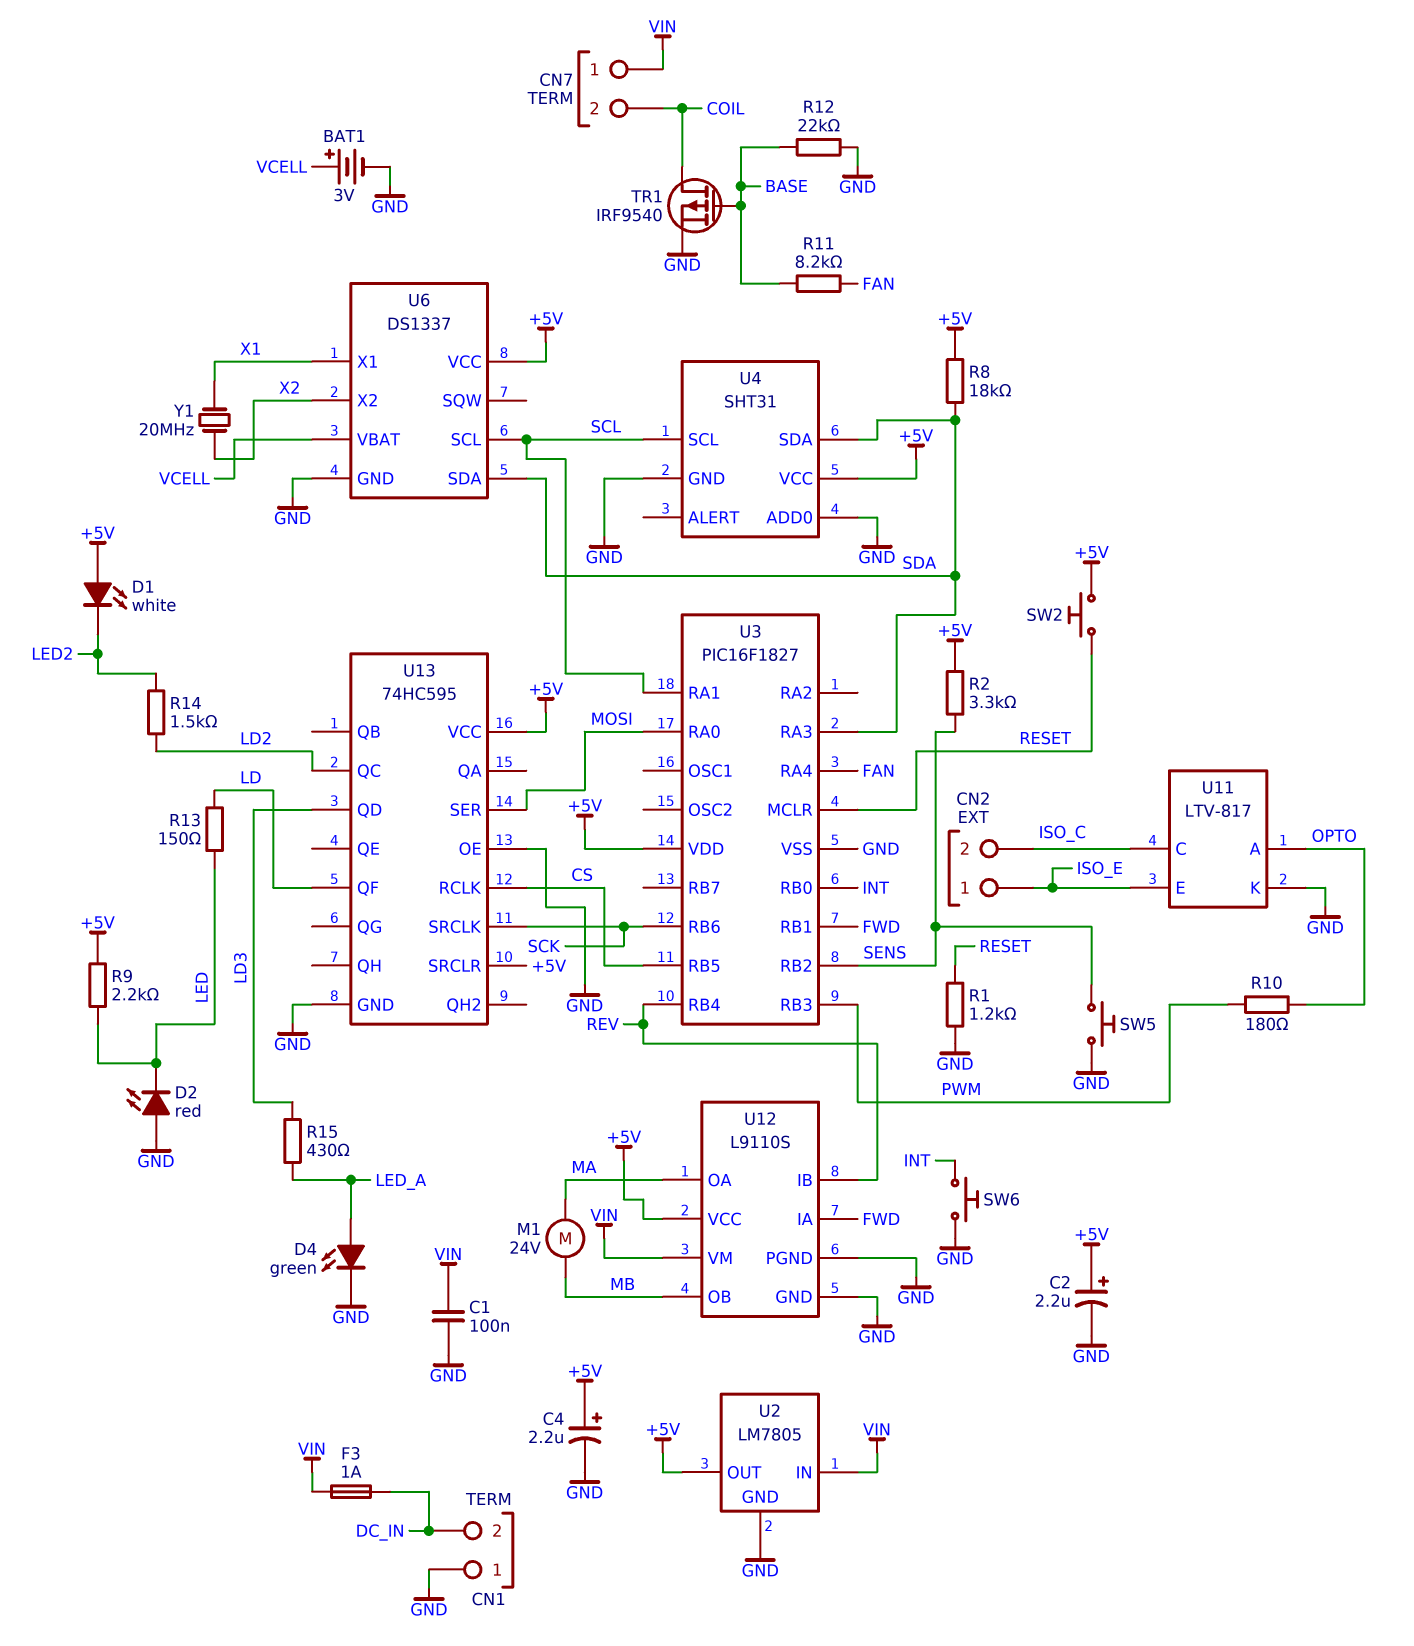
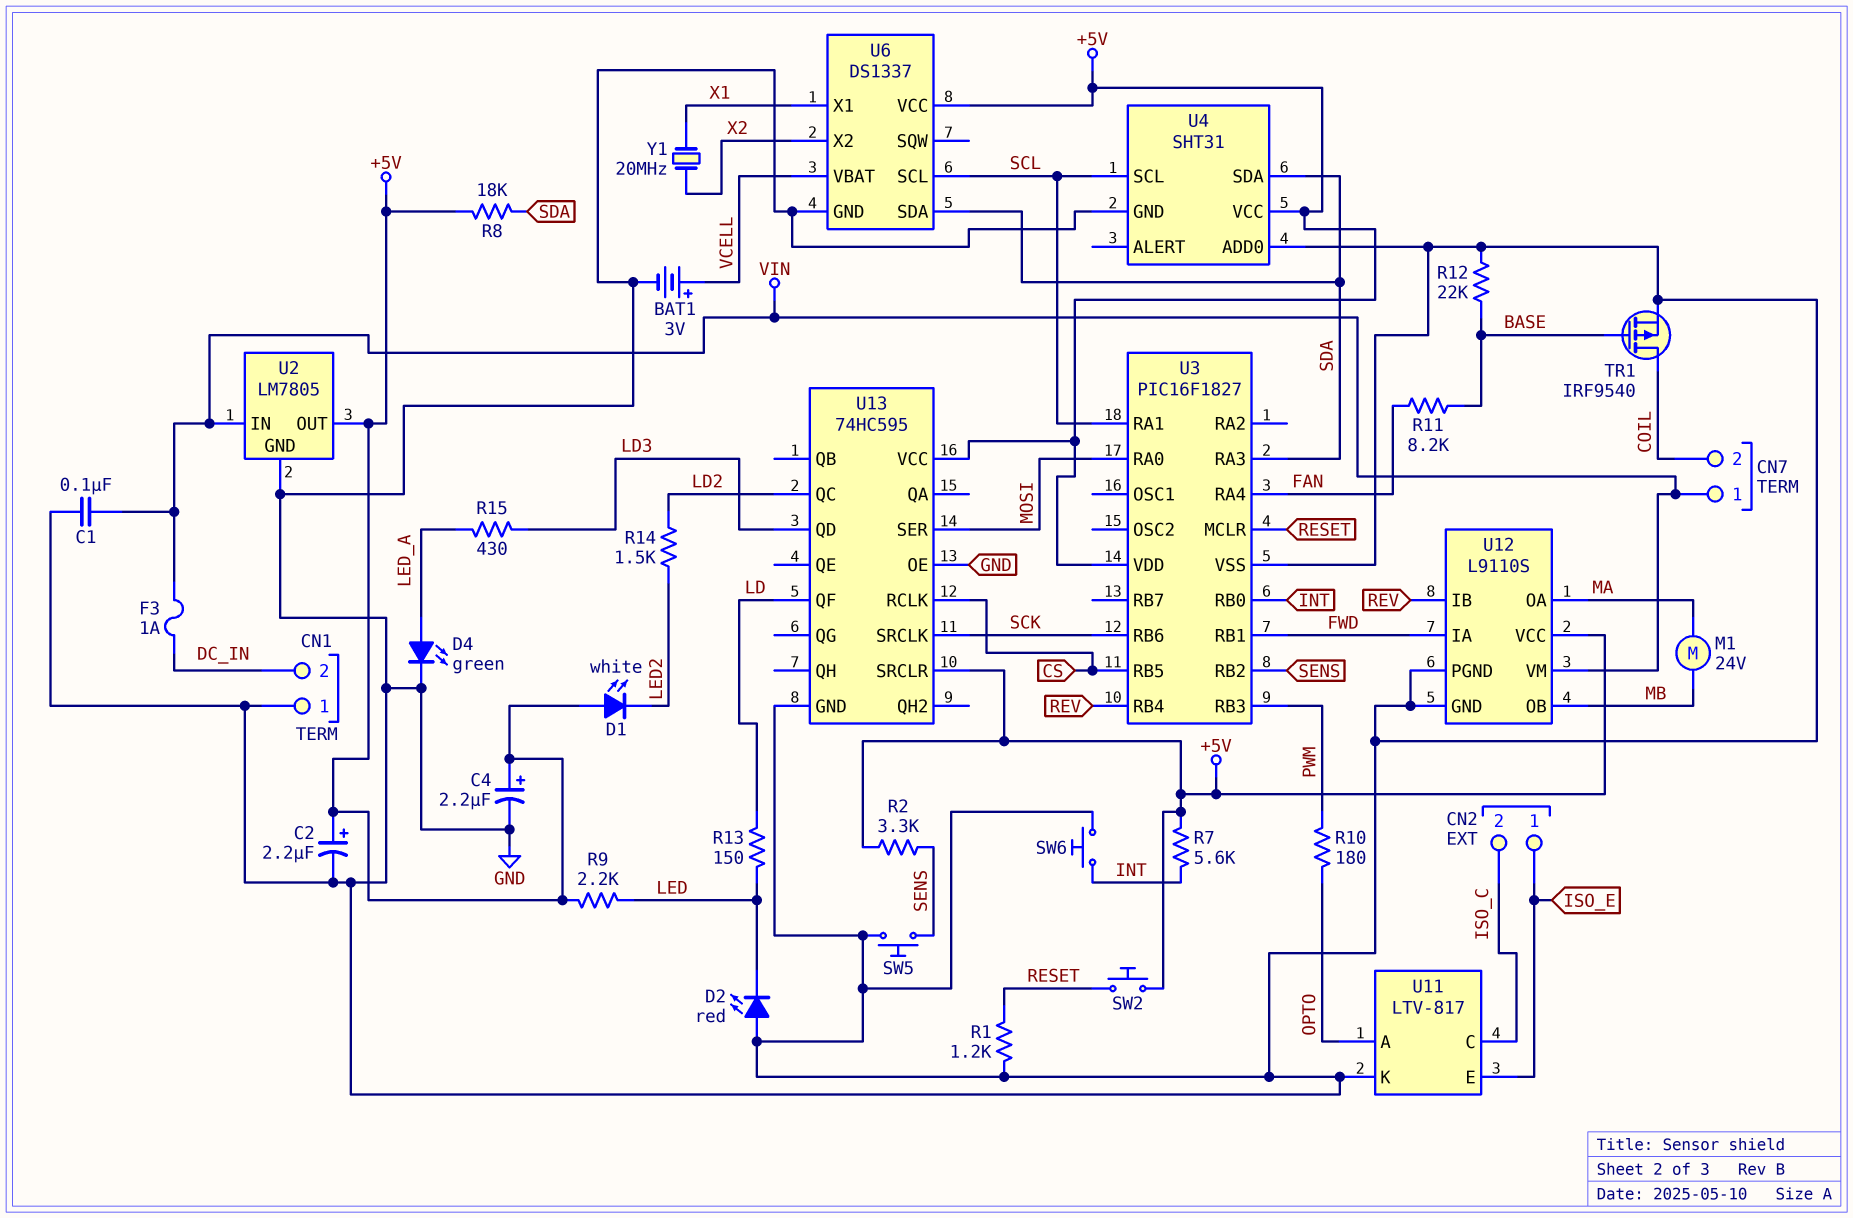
R7: none -> 5.6k (+5V, INT)

